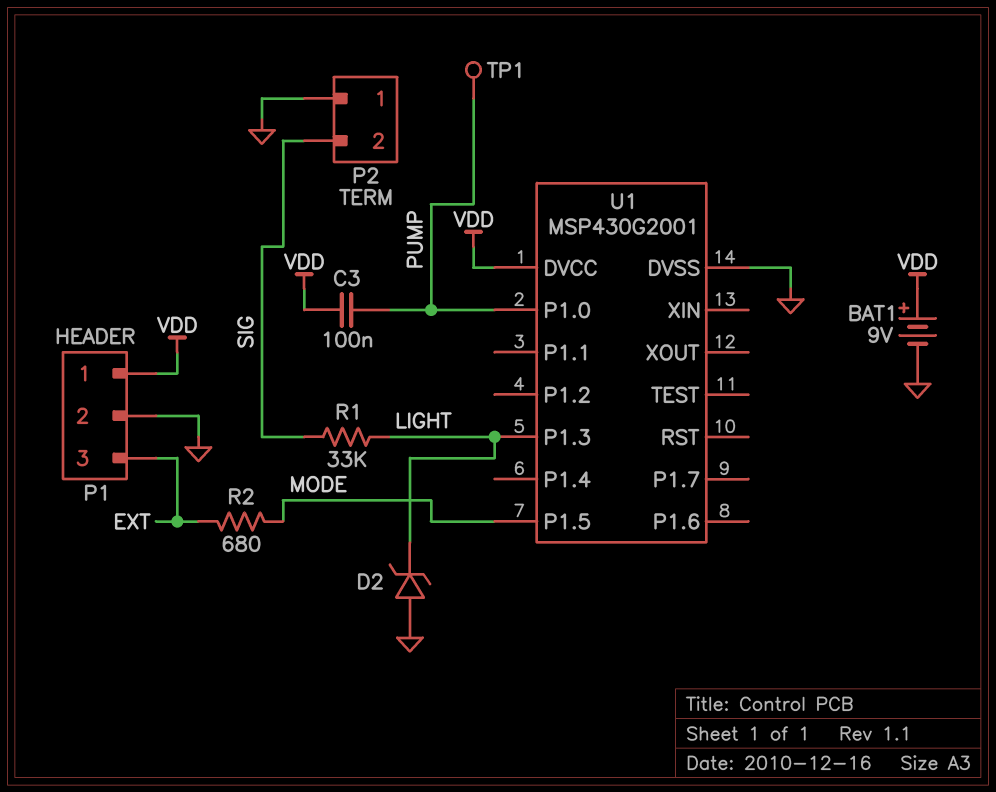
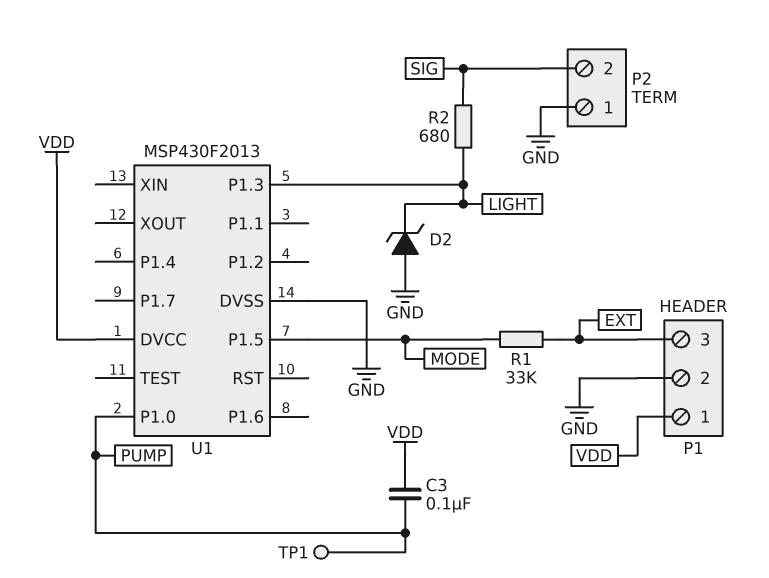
BAT1: 9V (plus VDD, minus GND) -> none
R1: 33k (LIGHT, SIG) -> 33k (EXT, MODE)
R2: 680 (EXT, MODE) -> 680 (LIGHT, SIG)
U1: MSP430G2001 -> MSP430F2013

